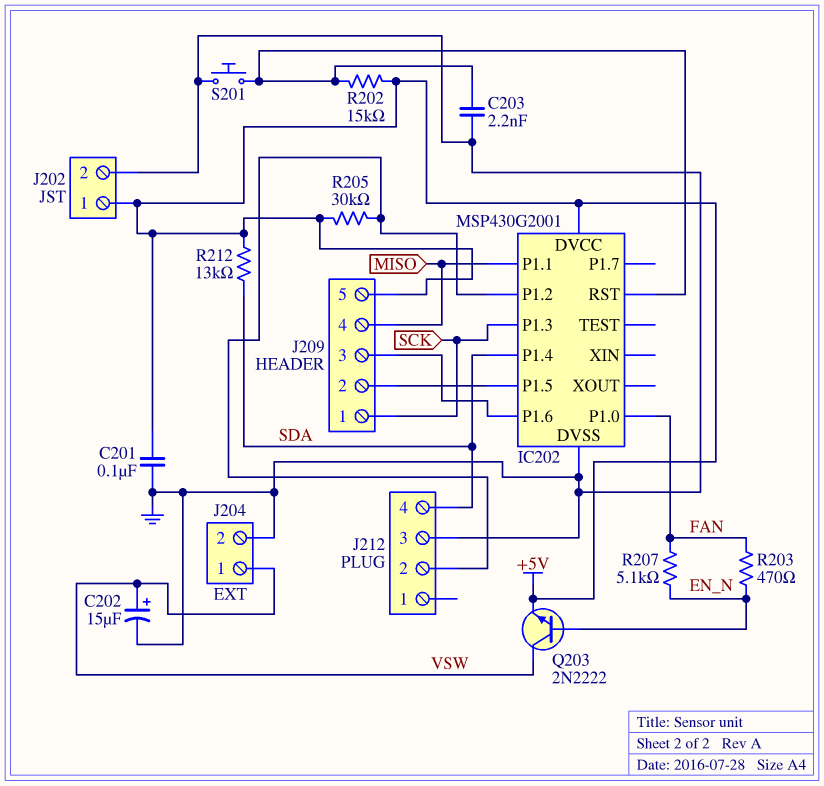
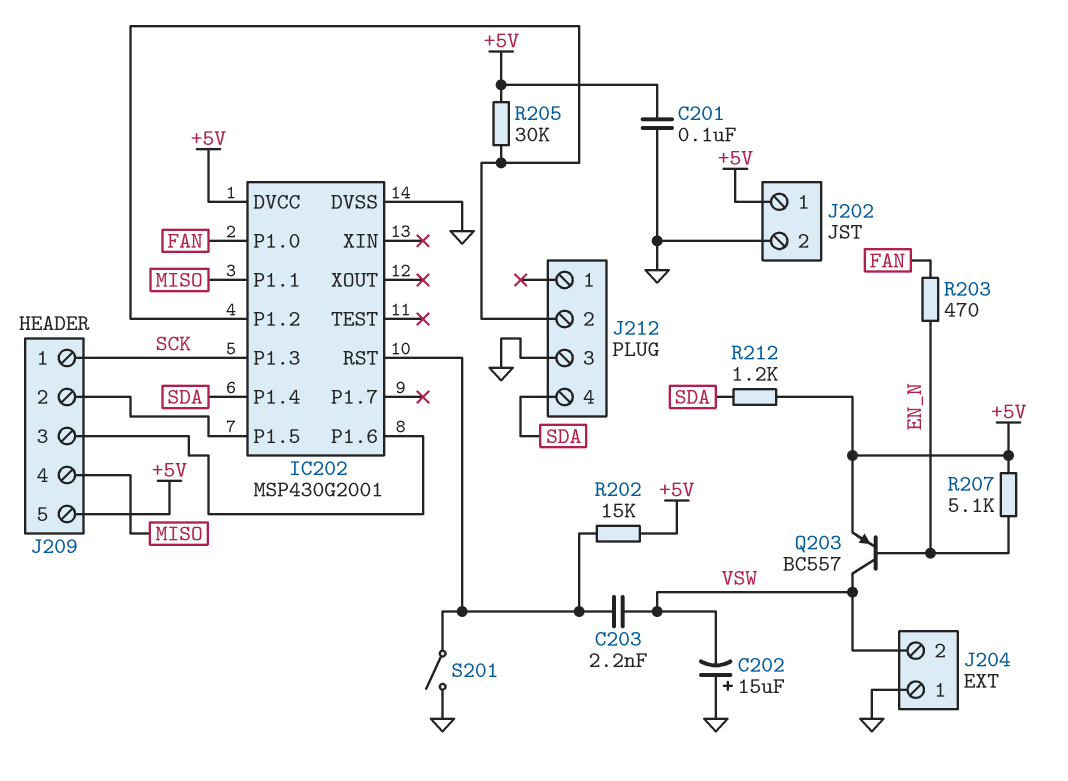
C202: 15uF (plus VSW, minus GND) -> 15uF (plus GND, minus VSW)
C203: 2.2nF (GND, IC202/RST) -> 2.2nF (IC202/RST, VSW)
J204 pin 1: VSW -> GND
J204 pin 2: GND -> VSW
Q203: NPN 2N2222 (B EN_N, C VSW, E +5V) -> PNP BC557 (B EN_N, C VSW, E +5V)
R207: 5.1k (EN_N, FAN) -> 5.1k (+5V, EN_N)
R212: 13k (+5V, SDA) -> 1.2k (+5V, SDA)
S201: button (GND, IC202/RST) -> switch (GND, IC202/RST)

